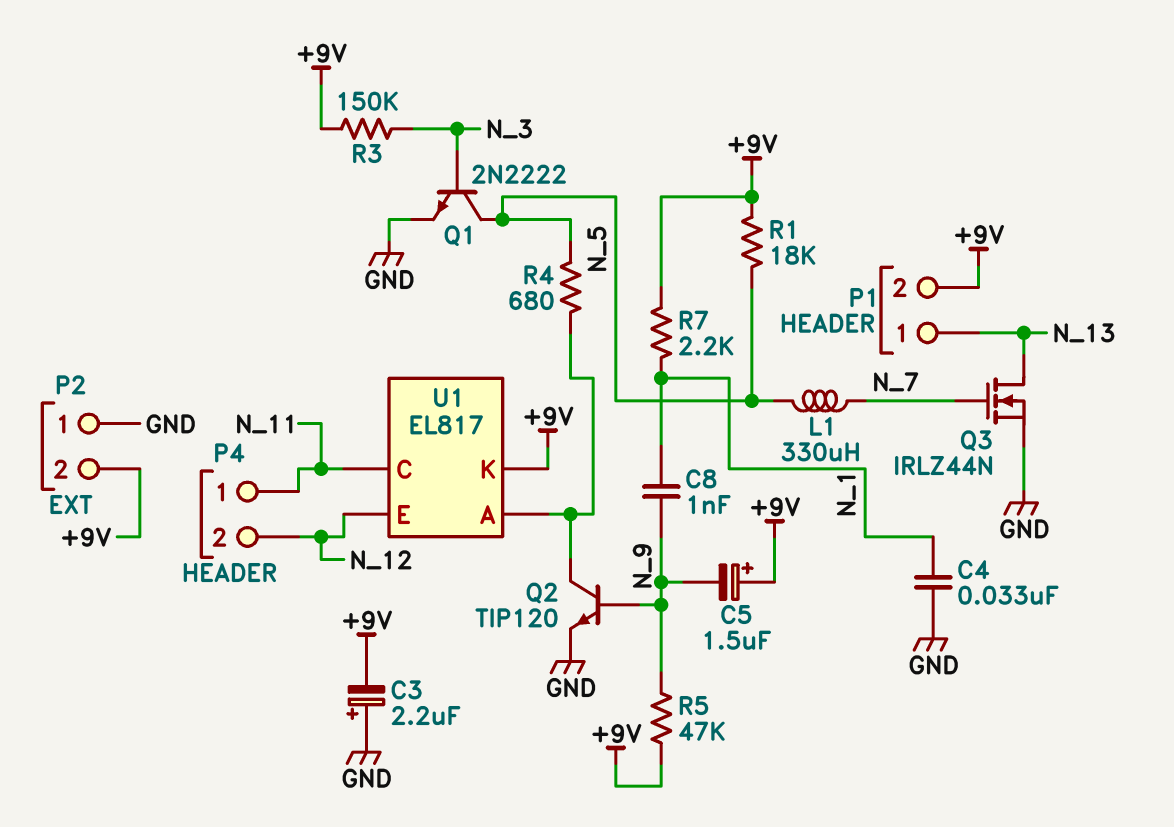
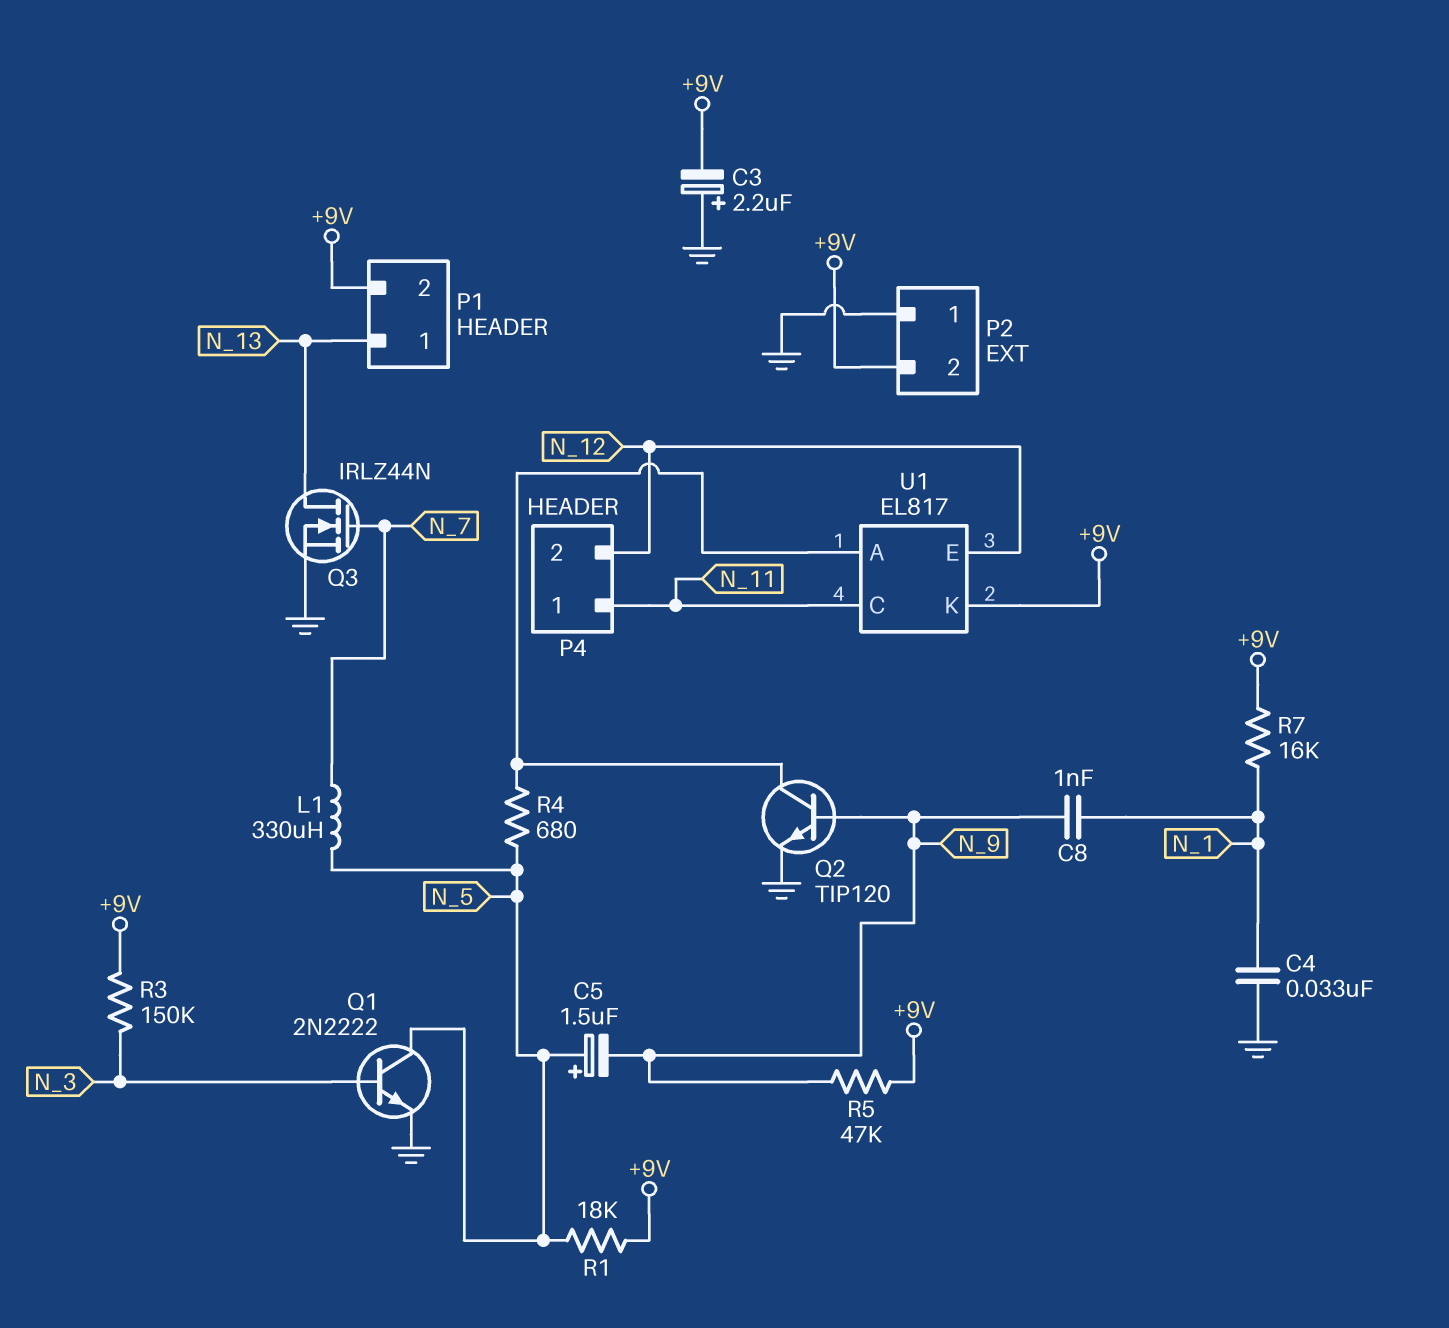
C5: 1.5uF (plus +9V, minus N_9) -> 1.5uF (plus N_5, minus N_9)
R7: 2.2k (+9V, N_1) -> 16k (+9V, N_1)

